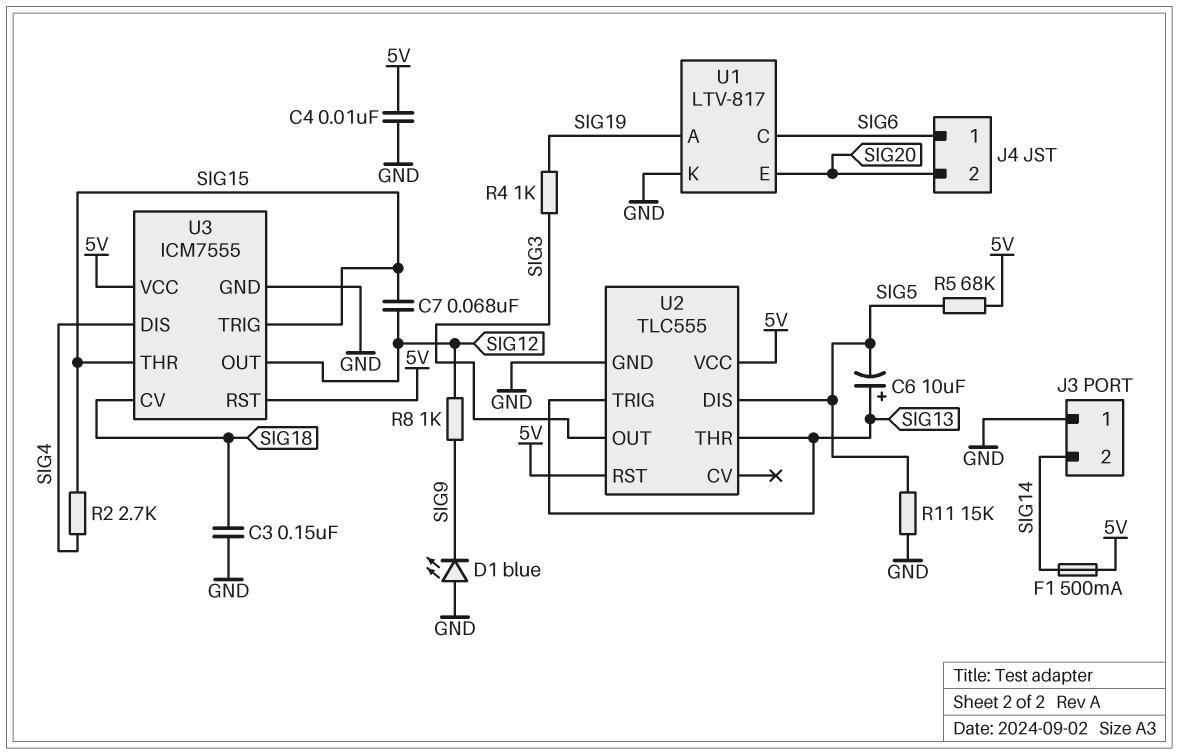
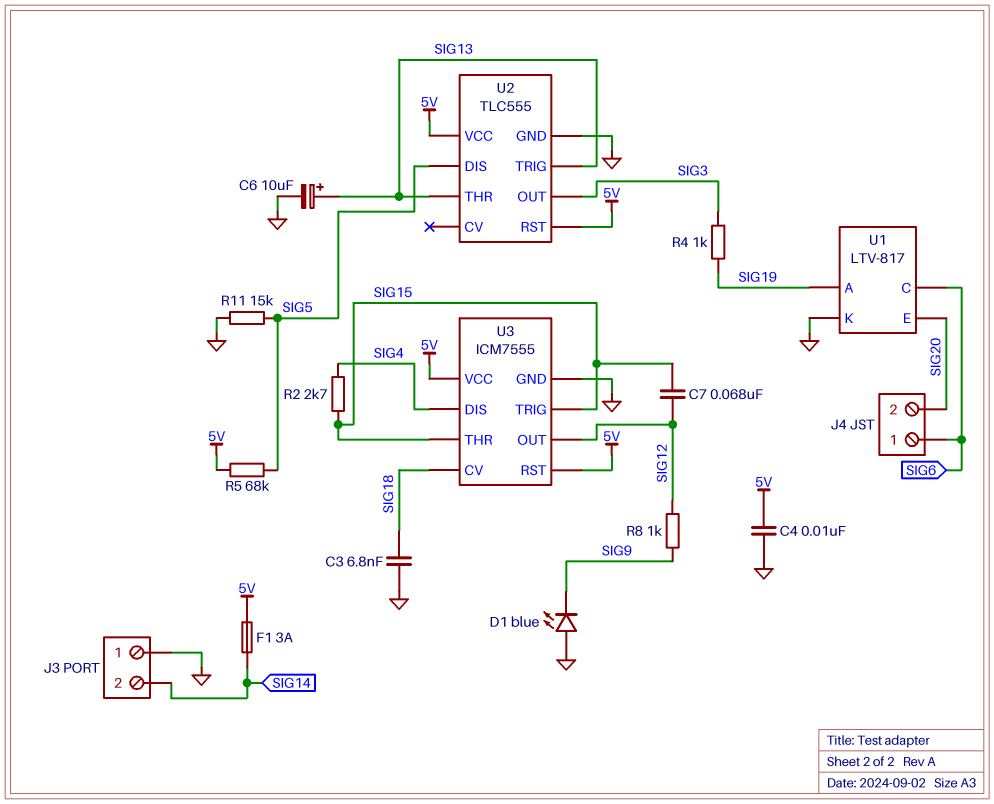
C3: 150nF (GND, SIG18) -> 6.8nF (GND, SIG18)
C6: 10uF (plus SIG13, minus SIG5) -> 10uF (plus SIG13, minus GND)
F1: 500mA (5V, SIG14) -> 3A (5V, SIG14)

